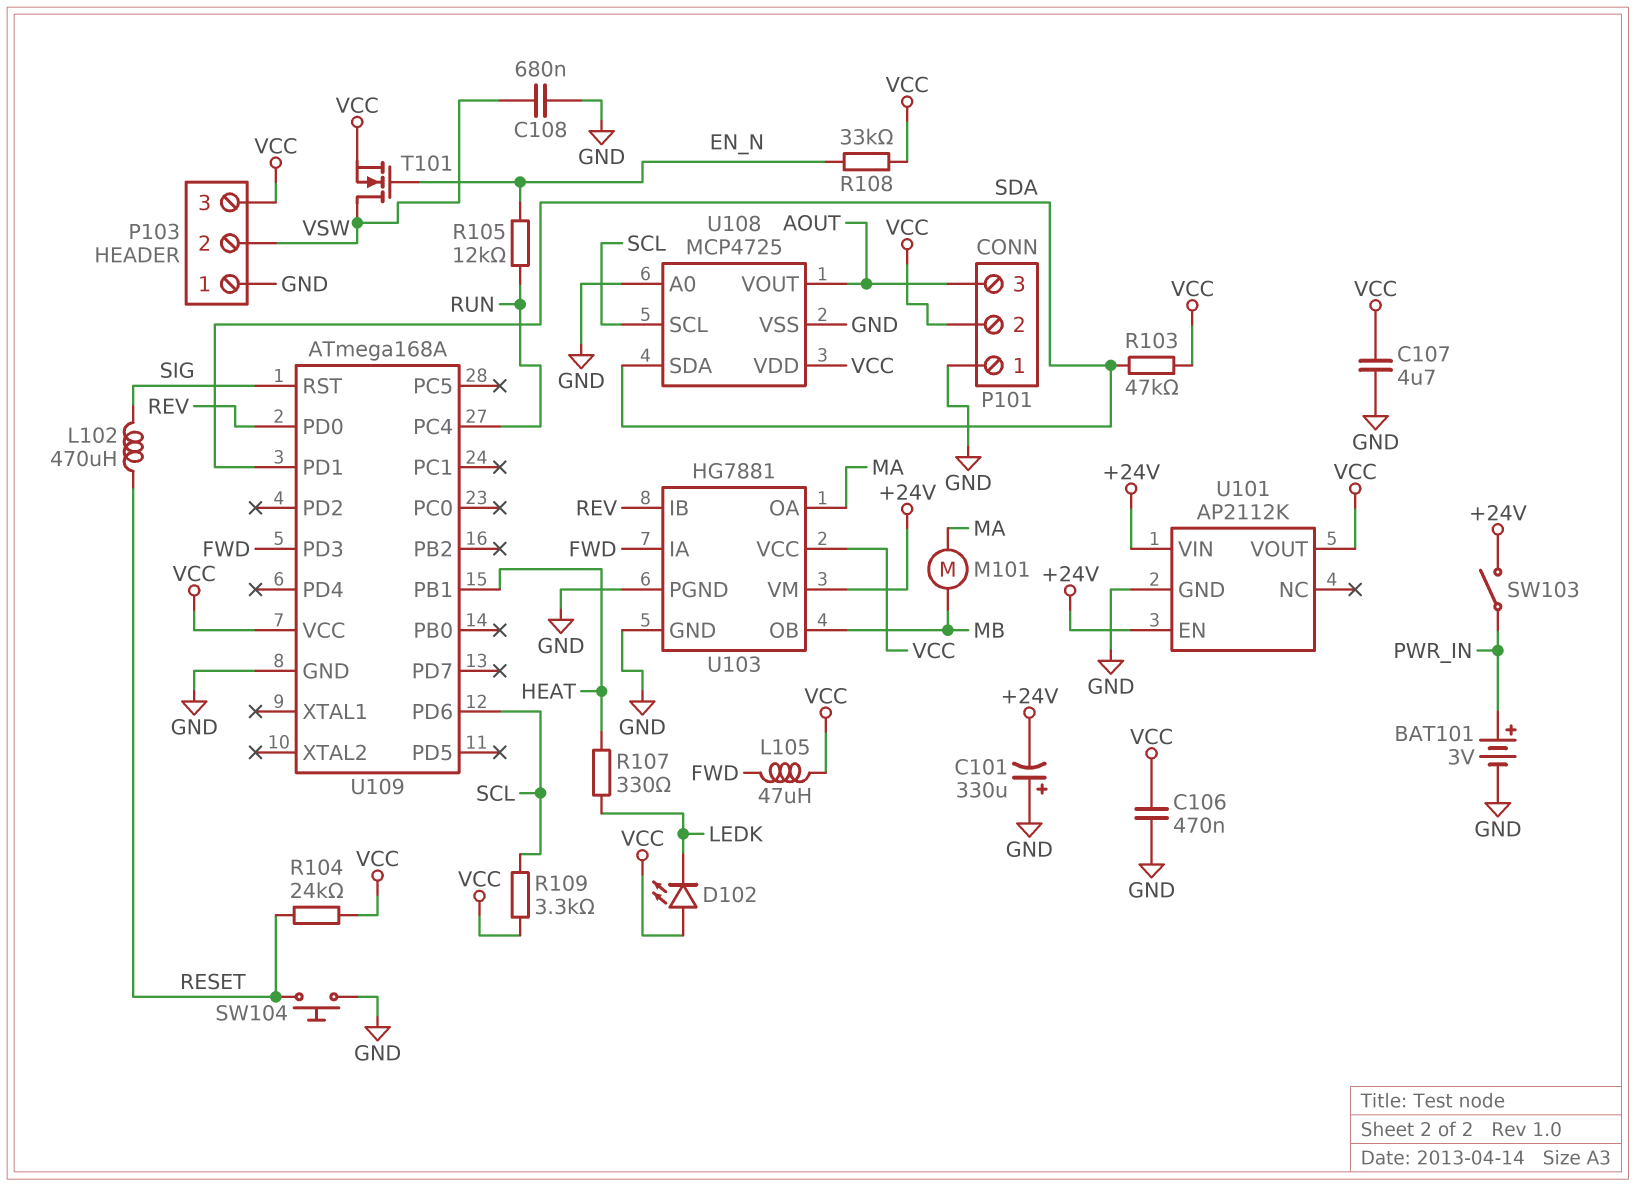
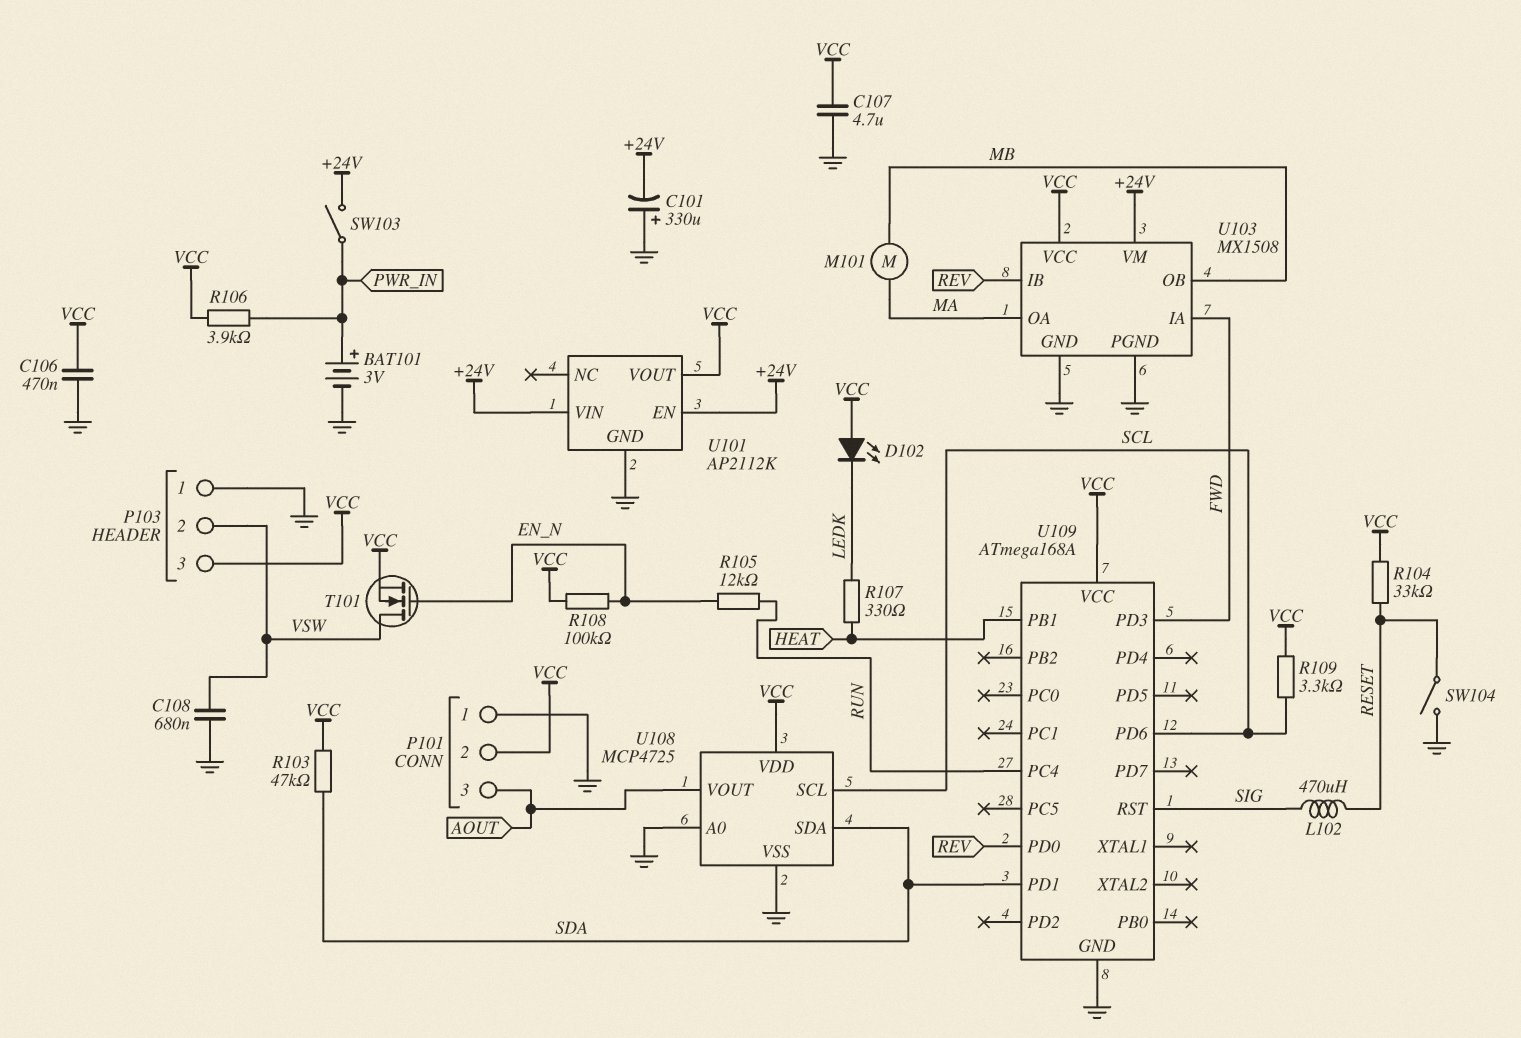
L105: 47uH (FWD, VCC) -> none
R104: 24k (RESET, VCC) -> 33k (RESET, VCC)
R106: none -> 3.9k (PWR_IN, VCC)
R108: 33k (EN_N, VCC) -> 100k (EN_N, VCC)
SW104: button (GND, RESET) -> switch (GND, RESET)
U103: HG7881 -> MX1508

